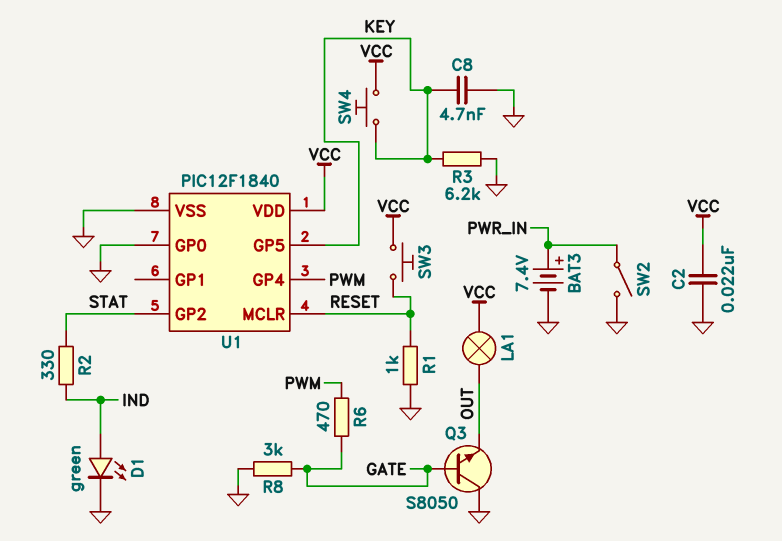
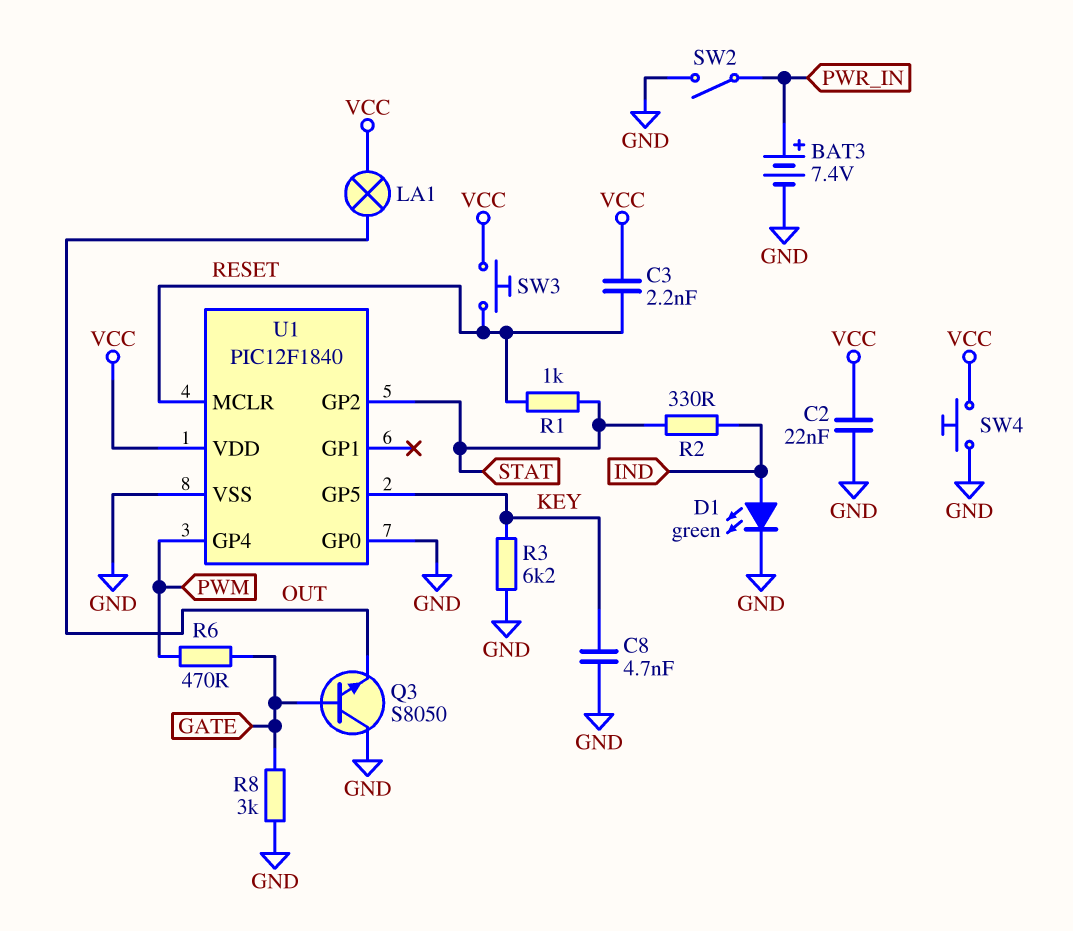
C3: none -> 2.2nF (RESET, VCC)
R1: 1k (GND, RESET) -> 1k (RESET, STAT)
SW4: button (KEY, VCC) -> button (GND, VCC)

